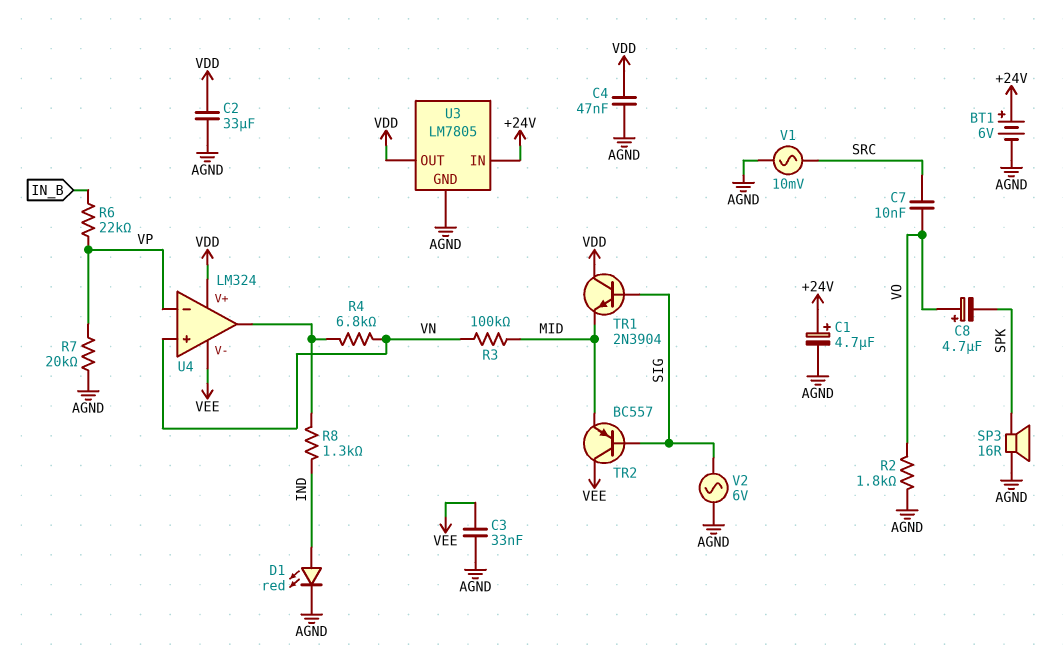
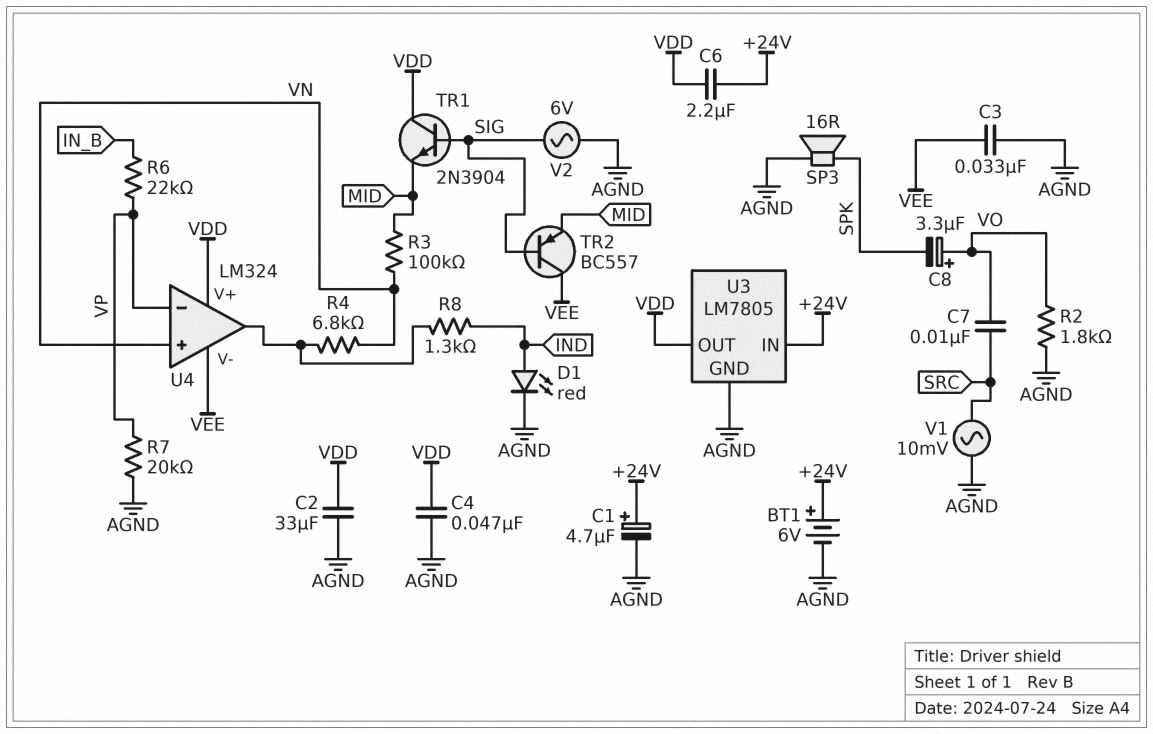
C6: none -> 2.2uF (+24V, VDD)
C8: 4.7uF (plus VO, minus SPK) -> 3.3uF (plus VO, minus SPK)

